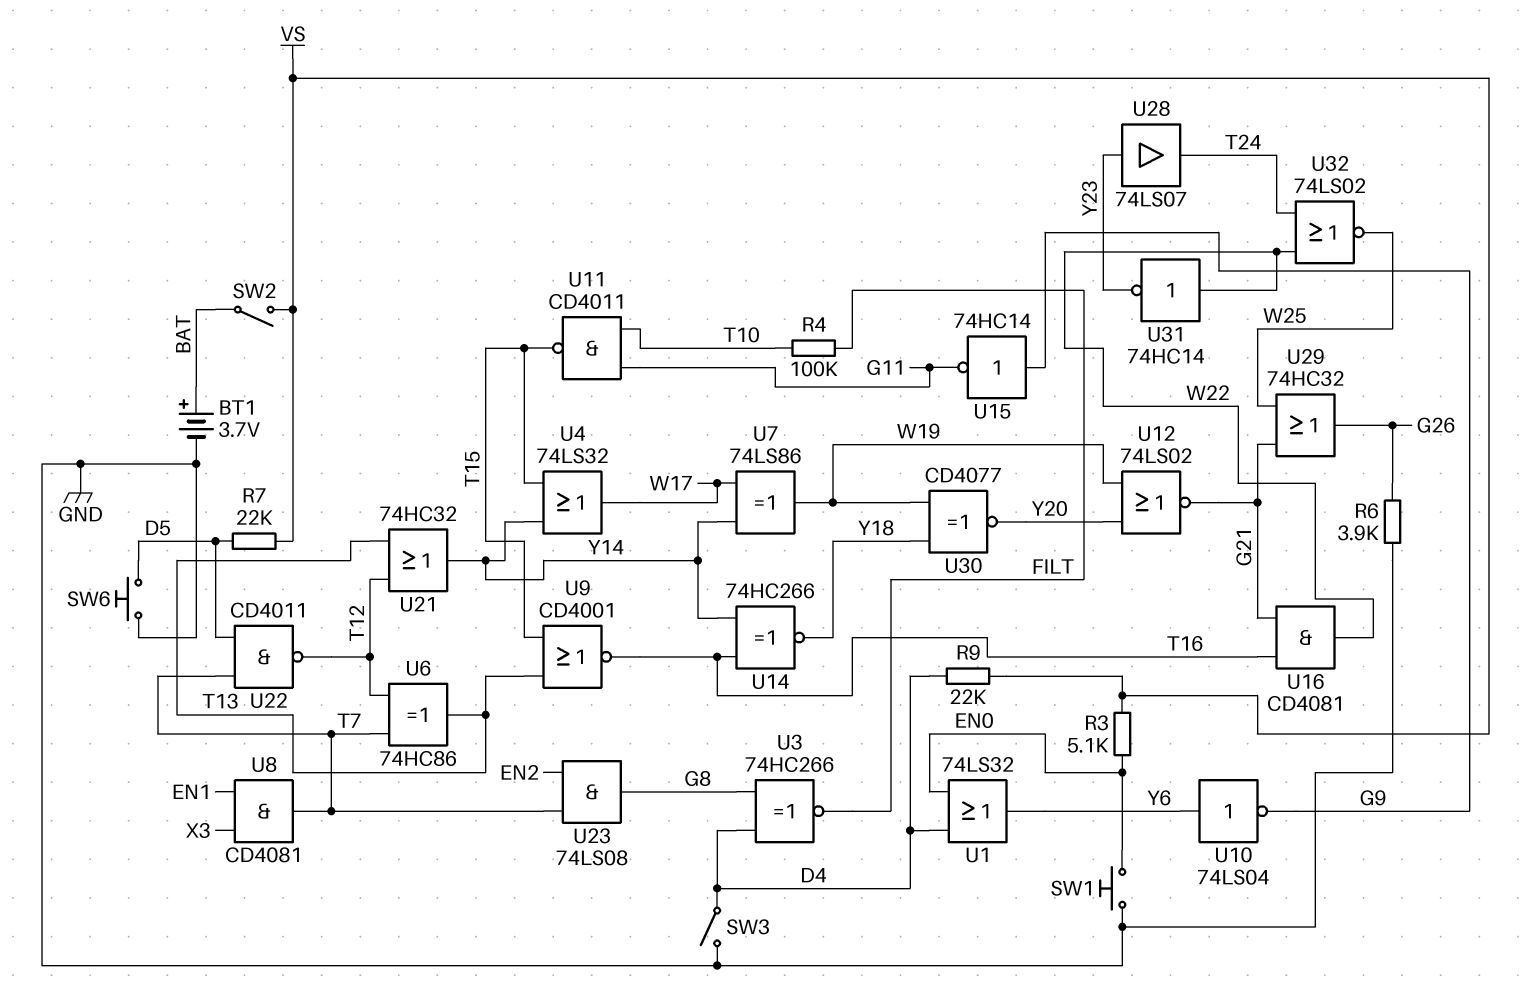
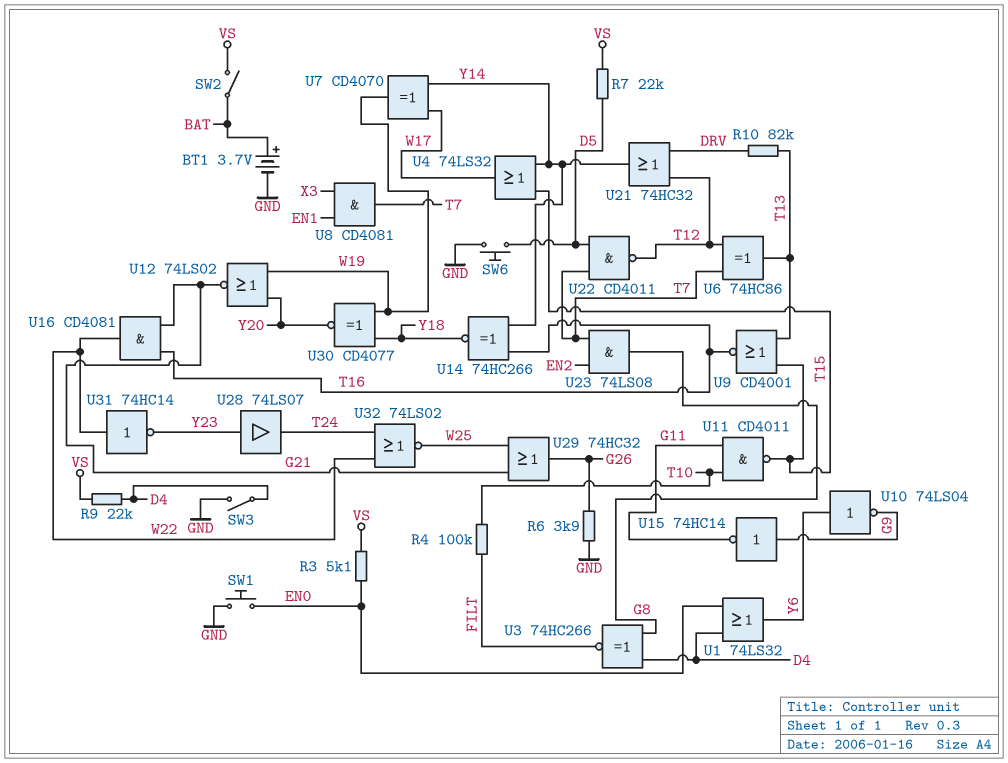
R10: none -> 82k (DRV, T13)
U7: XOR 74LS86 (in W17, in Y14, out W19) -> XOR CD4070 (in W17, in Y14, out W19)
U21: OR 74HC32 (in T12, in T13, out Y14) -> OR 74HC32 (in DRV, in T12, out Y14)

